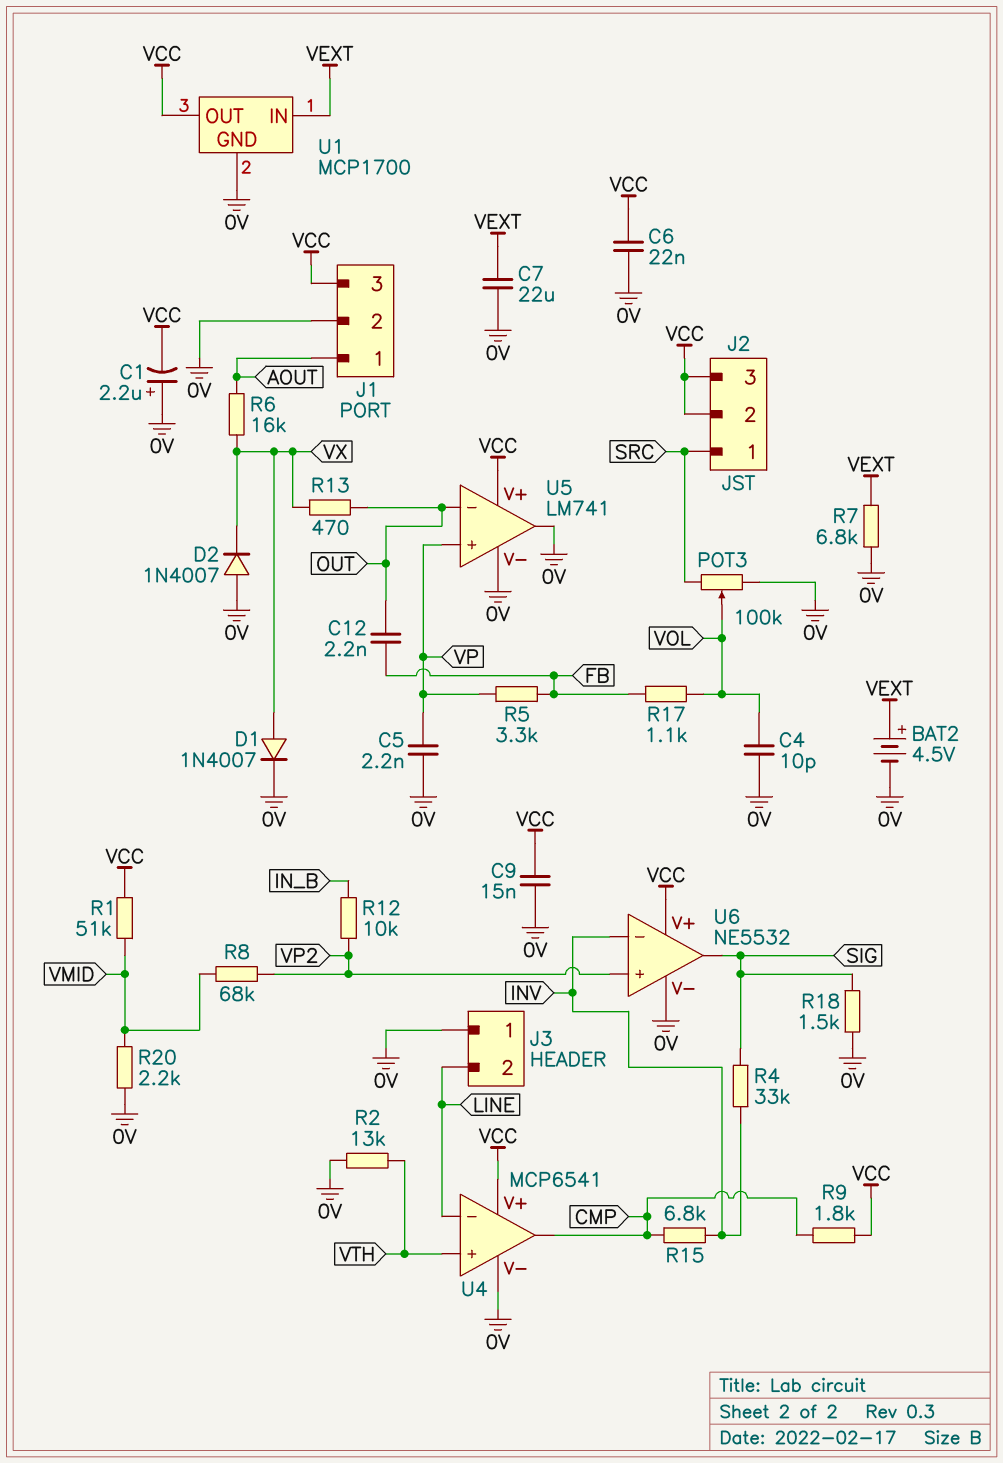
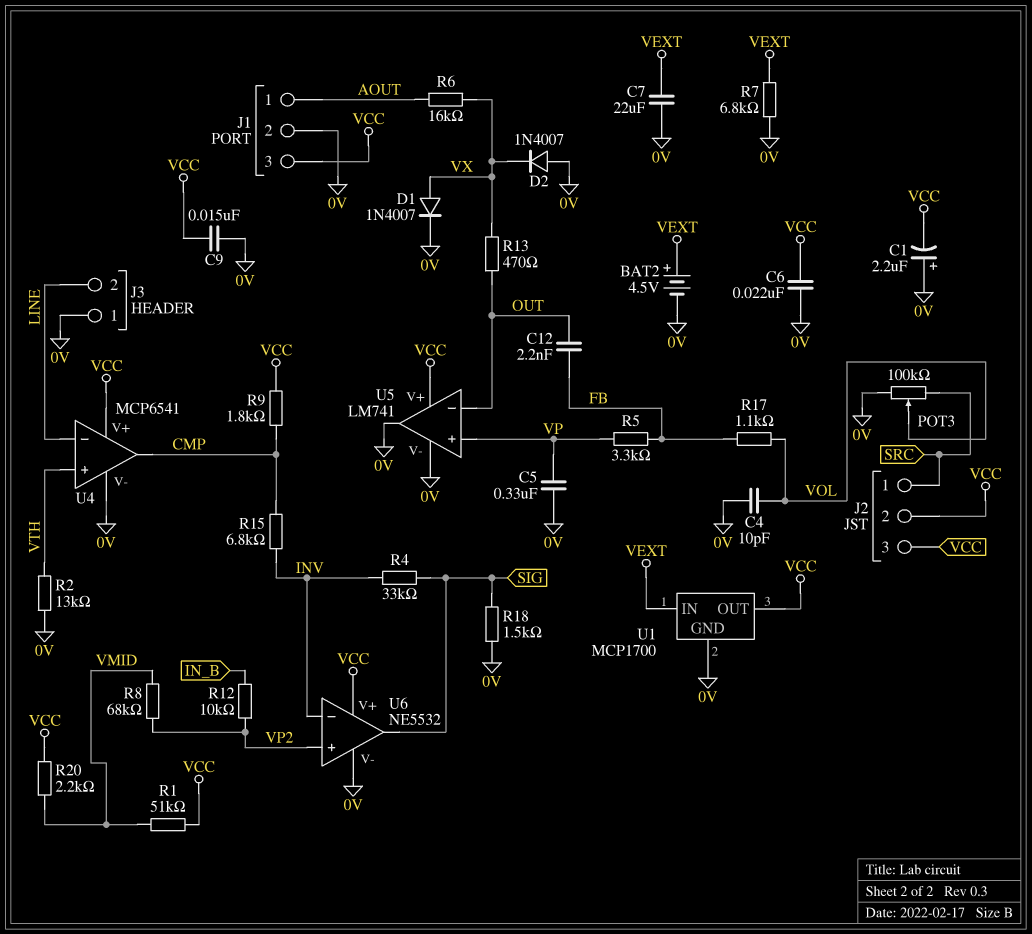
C5: 2.2nF (0V, VP) -> 330nF (0V, VP)
R20: 2.2k (0V, VMID) -> 2.2k (VCC, VMID)

